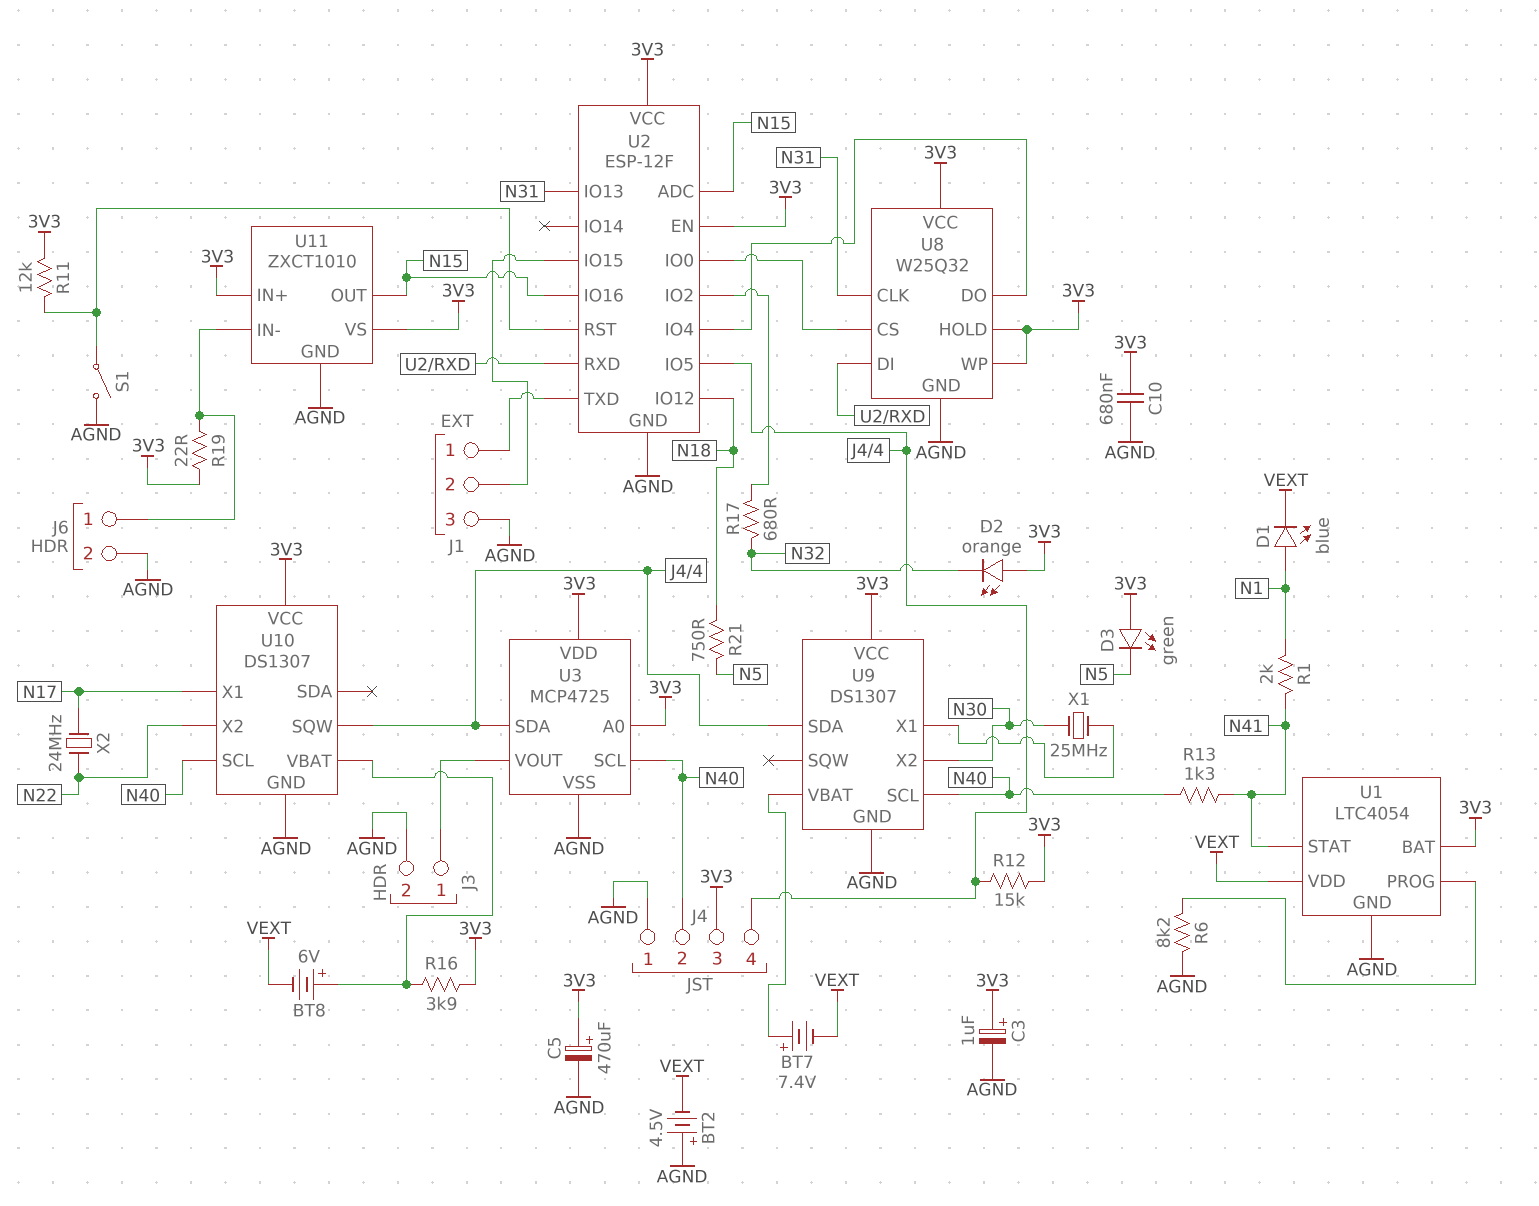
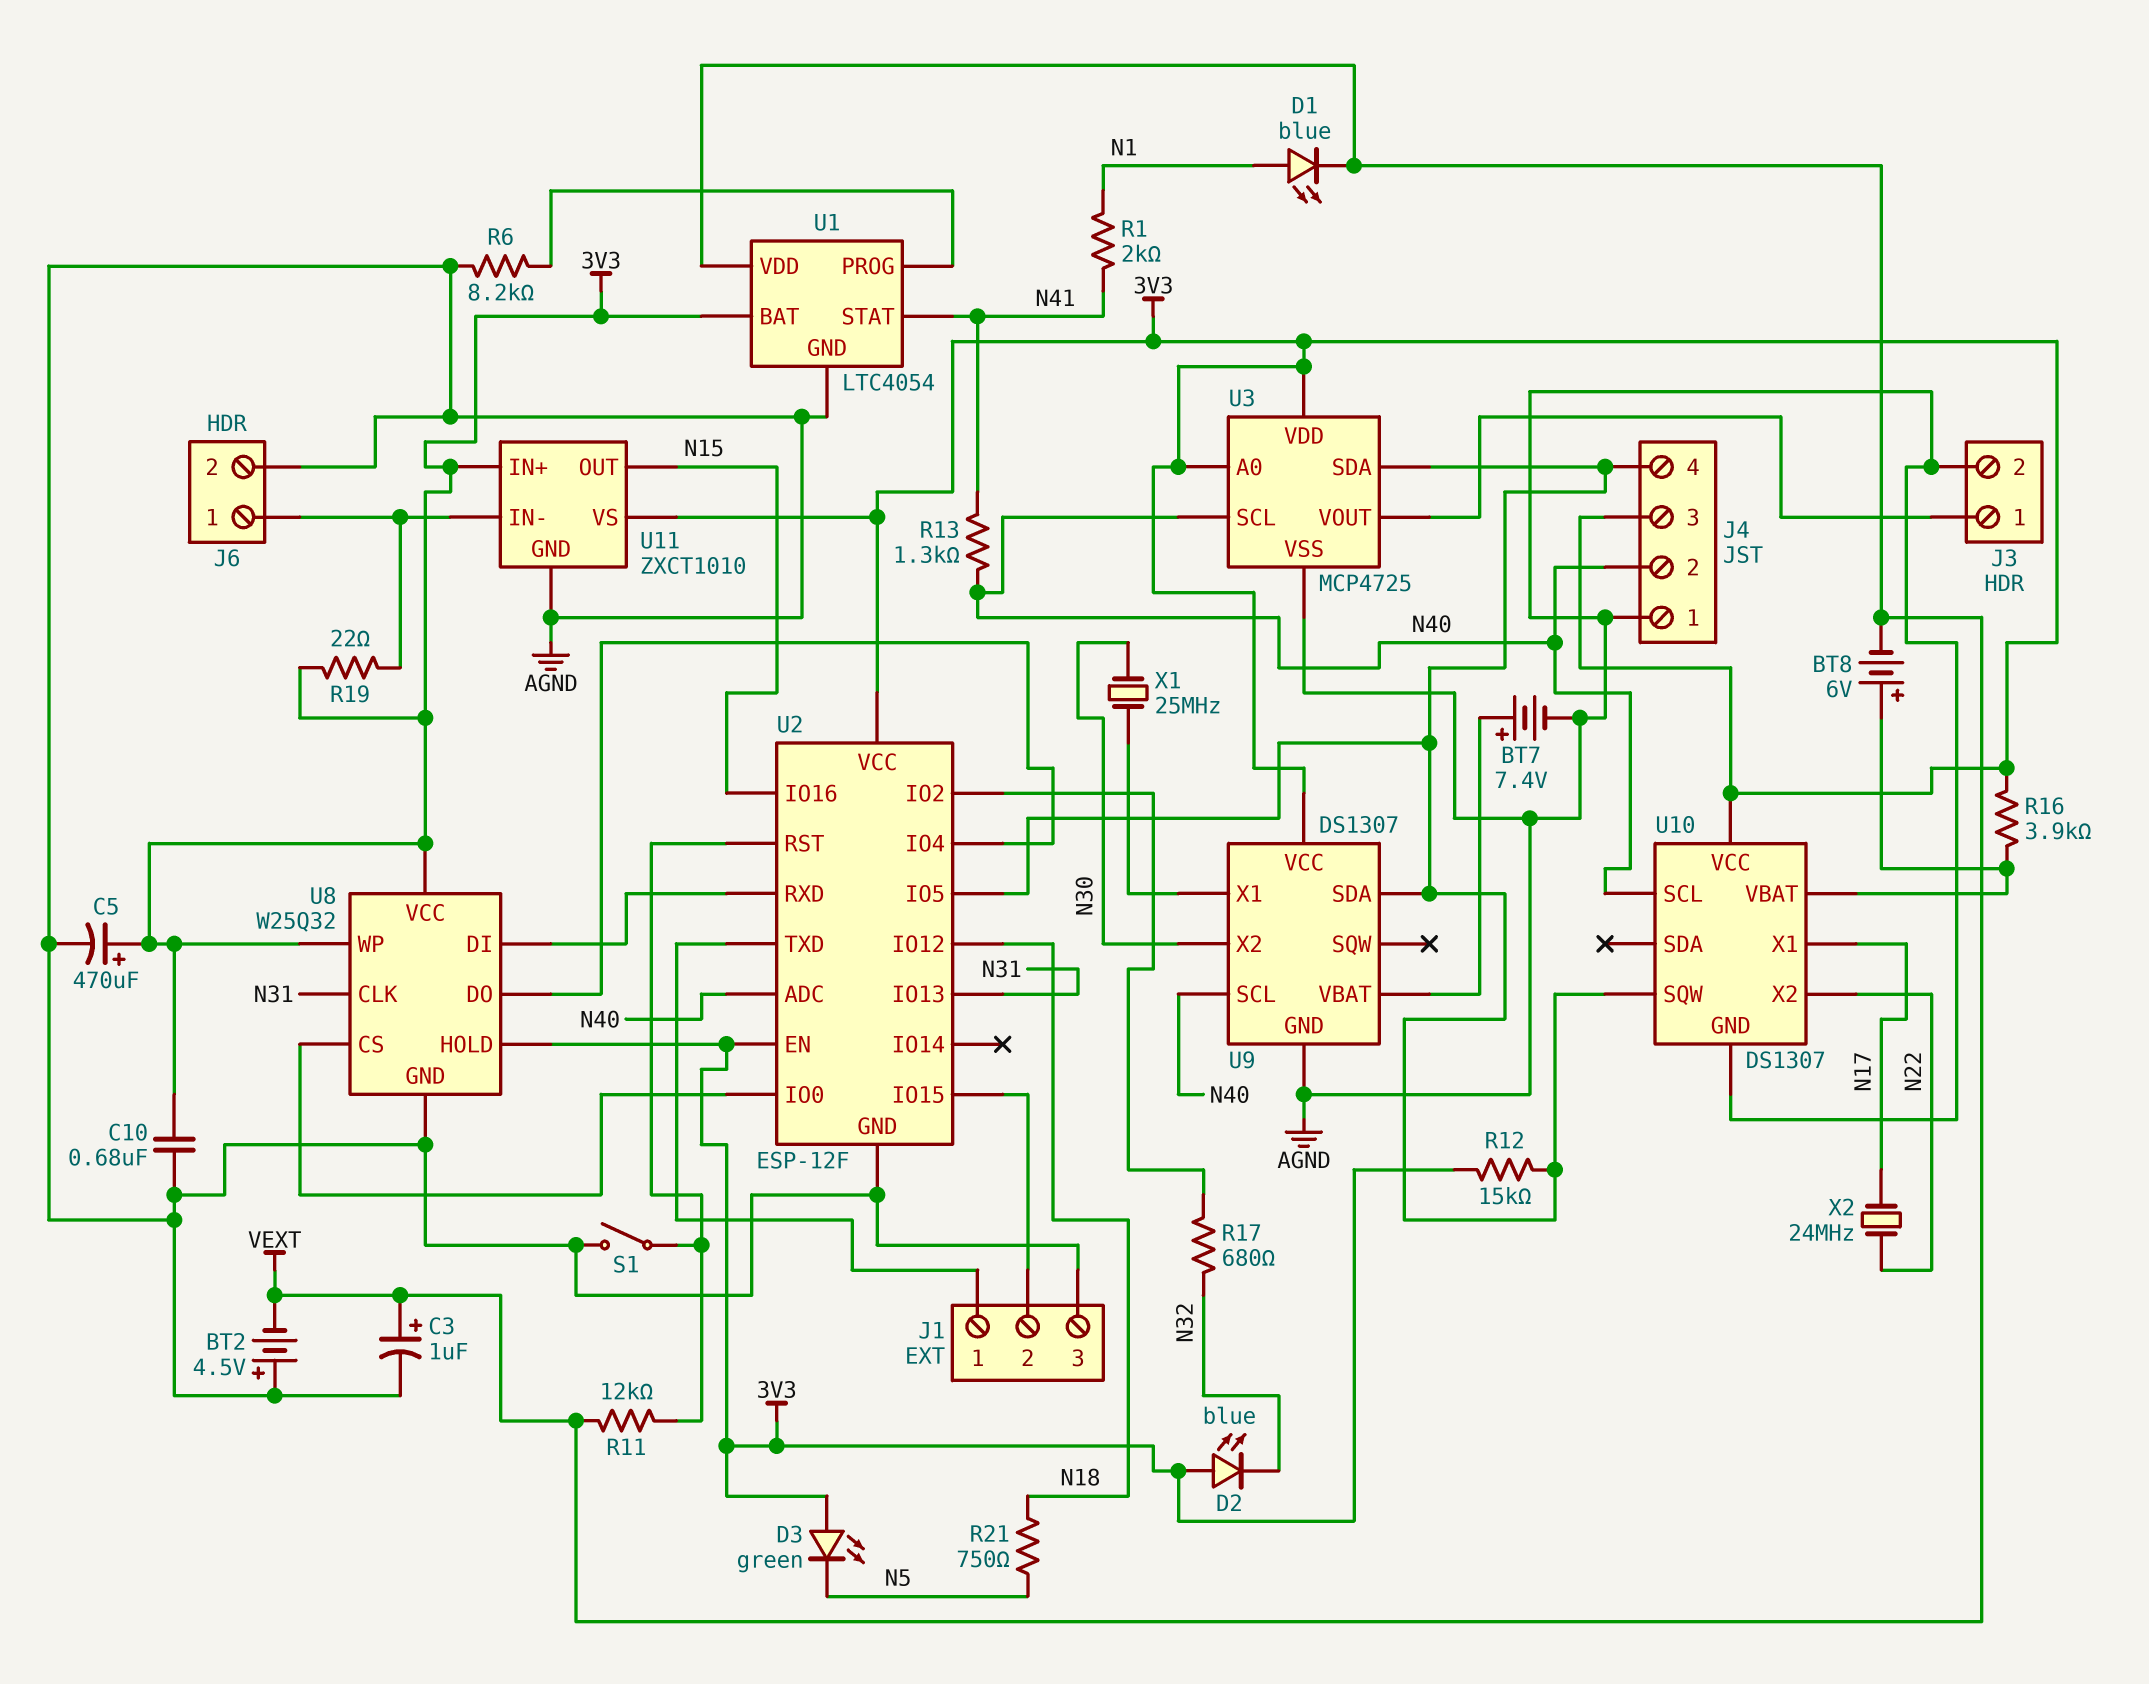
BT7: 7.4V (plus U9/VBAT, minus VEXT) -> 7.4V (plus U9/VBAT, minus AGND)
C3: 1uF (plus 3V3, minus AGND) -> 1uF (plus VEXT, minus AGND)
D2: LED orange (A 3V3, K N32) -> LED blue (A 3V3, K N32)
R11: 12k (3V3, U2/RST) -> 12k (U2/RST, VEXT)
U2 pin ADC: N15 -> N40

